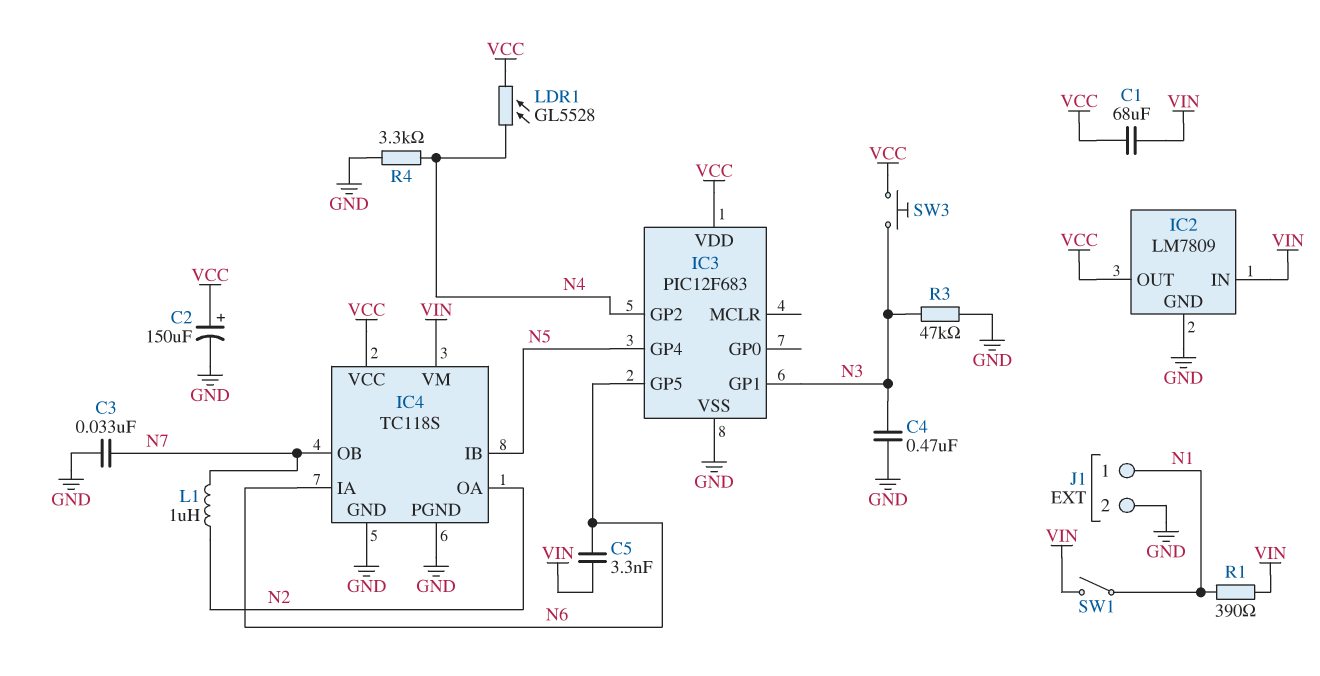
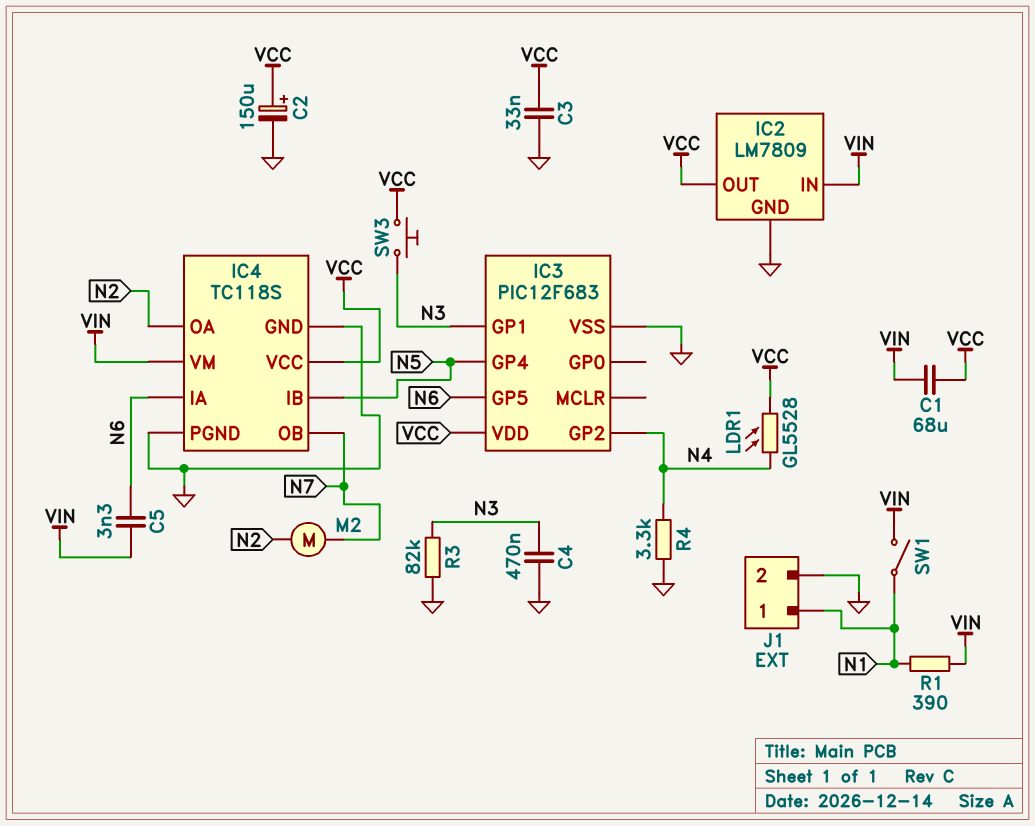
C3: 33nF (GND, N7) -> 33nF (GND, VCC)
L1: 1uH (N2, N7) -> none
M2: none -> motor (N2, N7)
R3: 47k (GND, N3) -> 82k (GND, N3)

